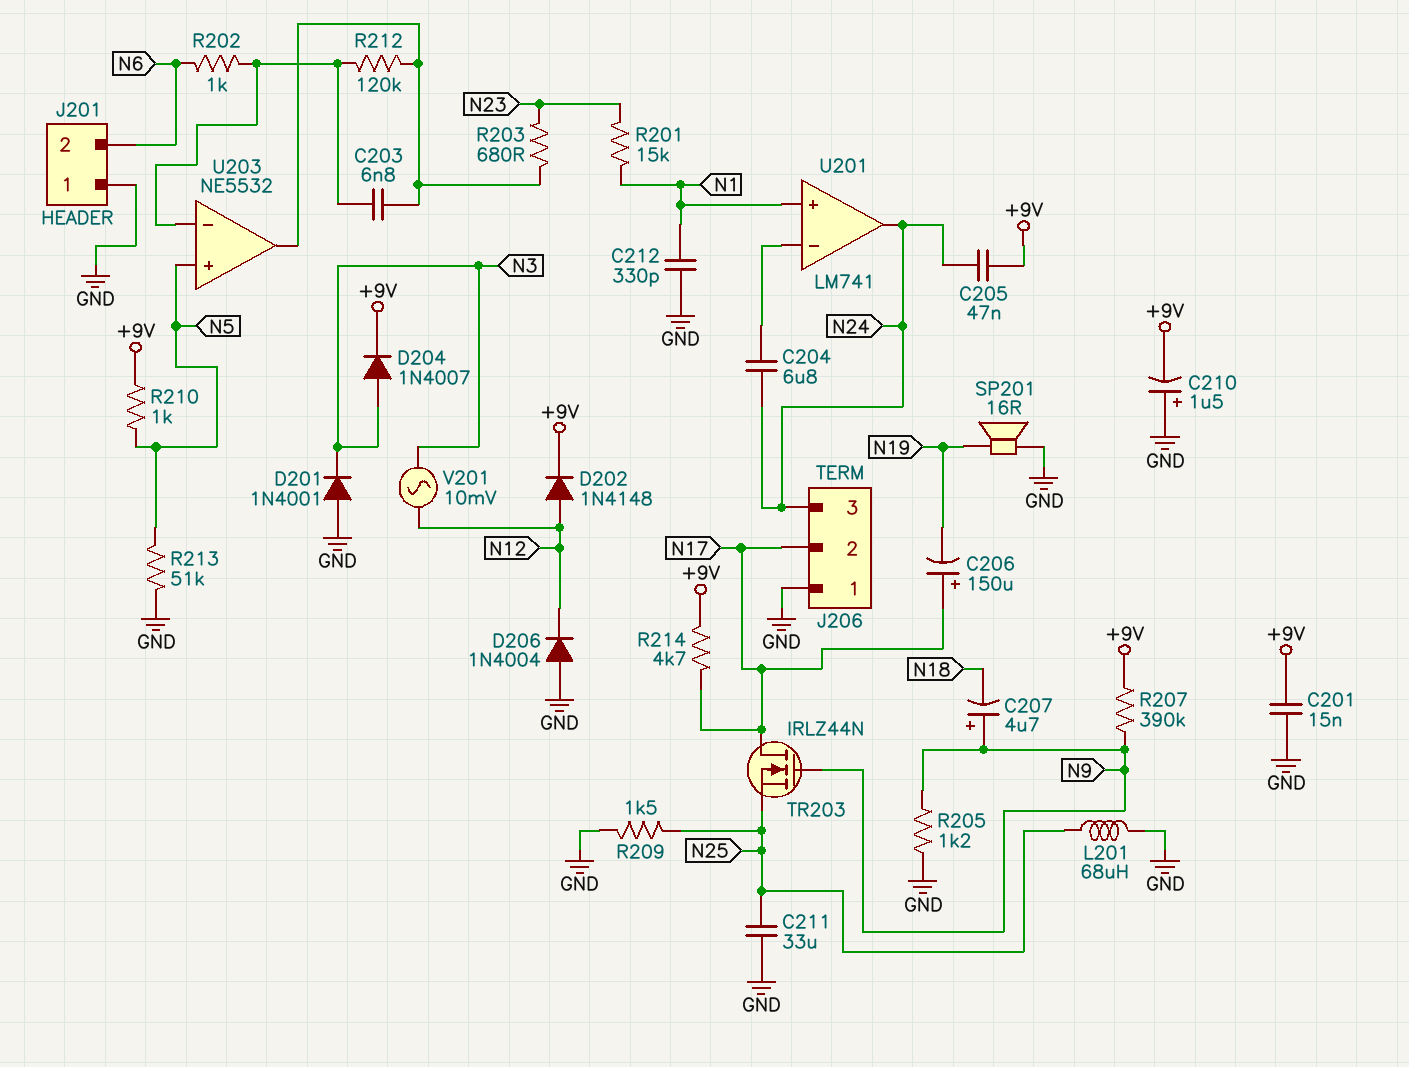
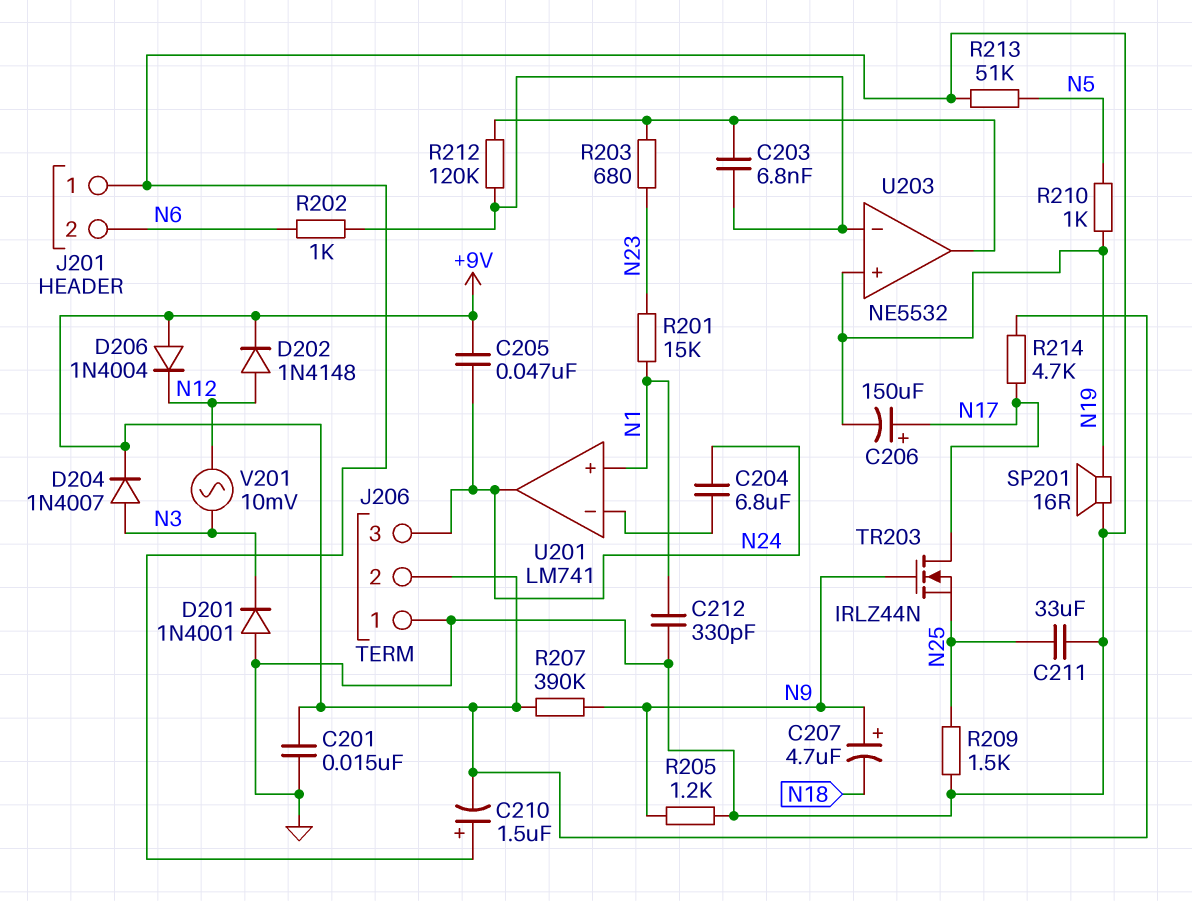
D206: diode 1N4004 (A GND, K N12) -> diode 1N4004 (A +9V, K N12)
J206 pin 2: N17 -> +9V
L201: 68uH (GND, N25) -> none
R210: 1k (+9V, N5) -> 1k (N5, N19)
U203 pin in+: N5 -> N19

